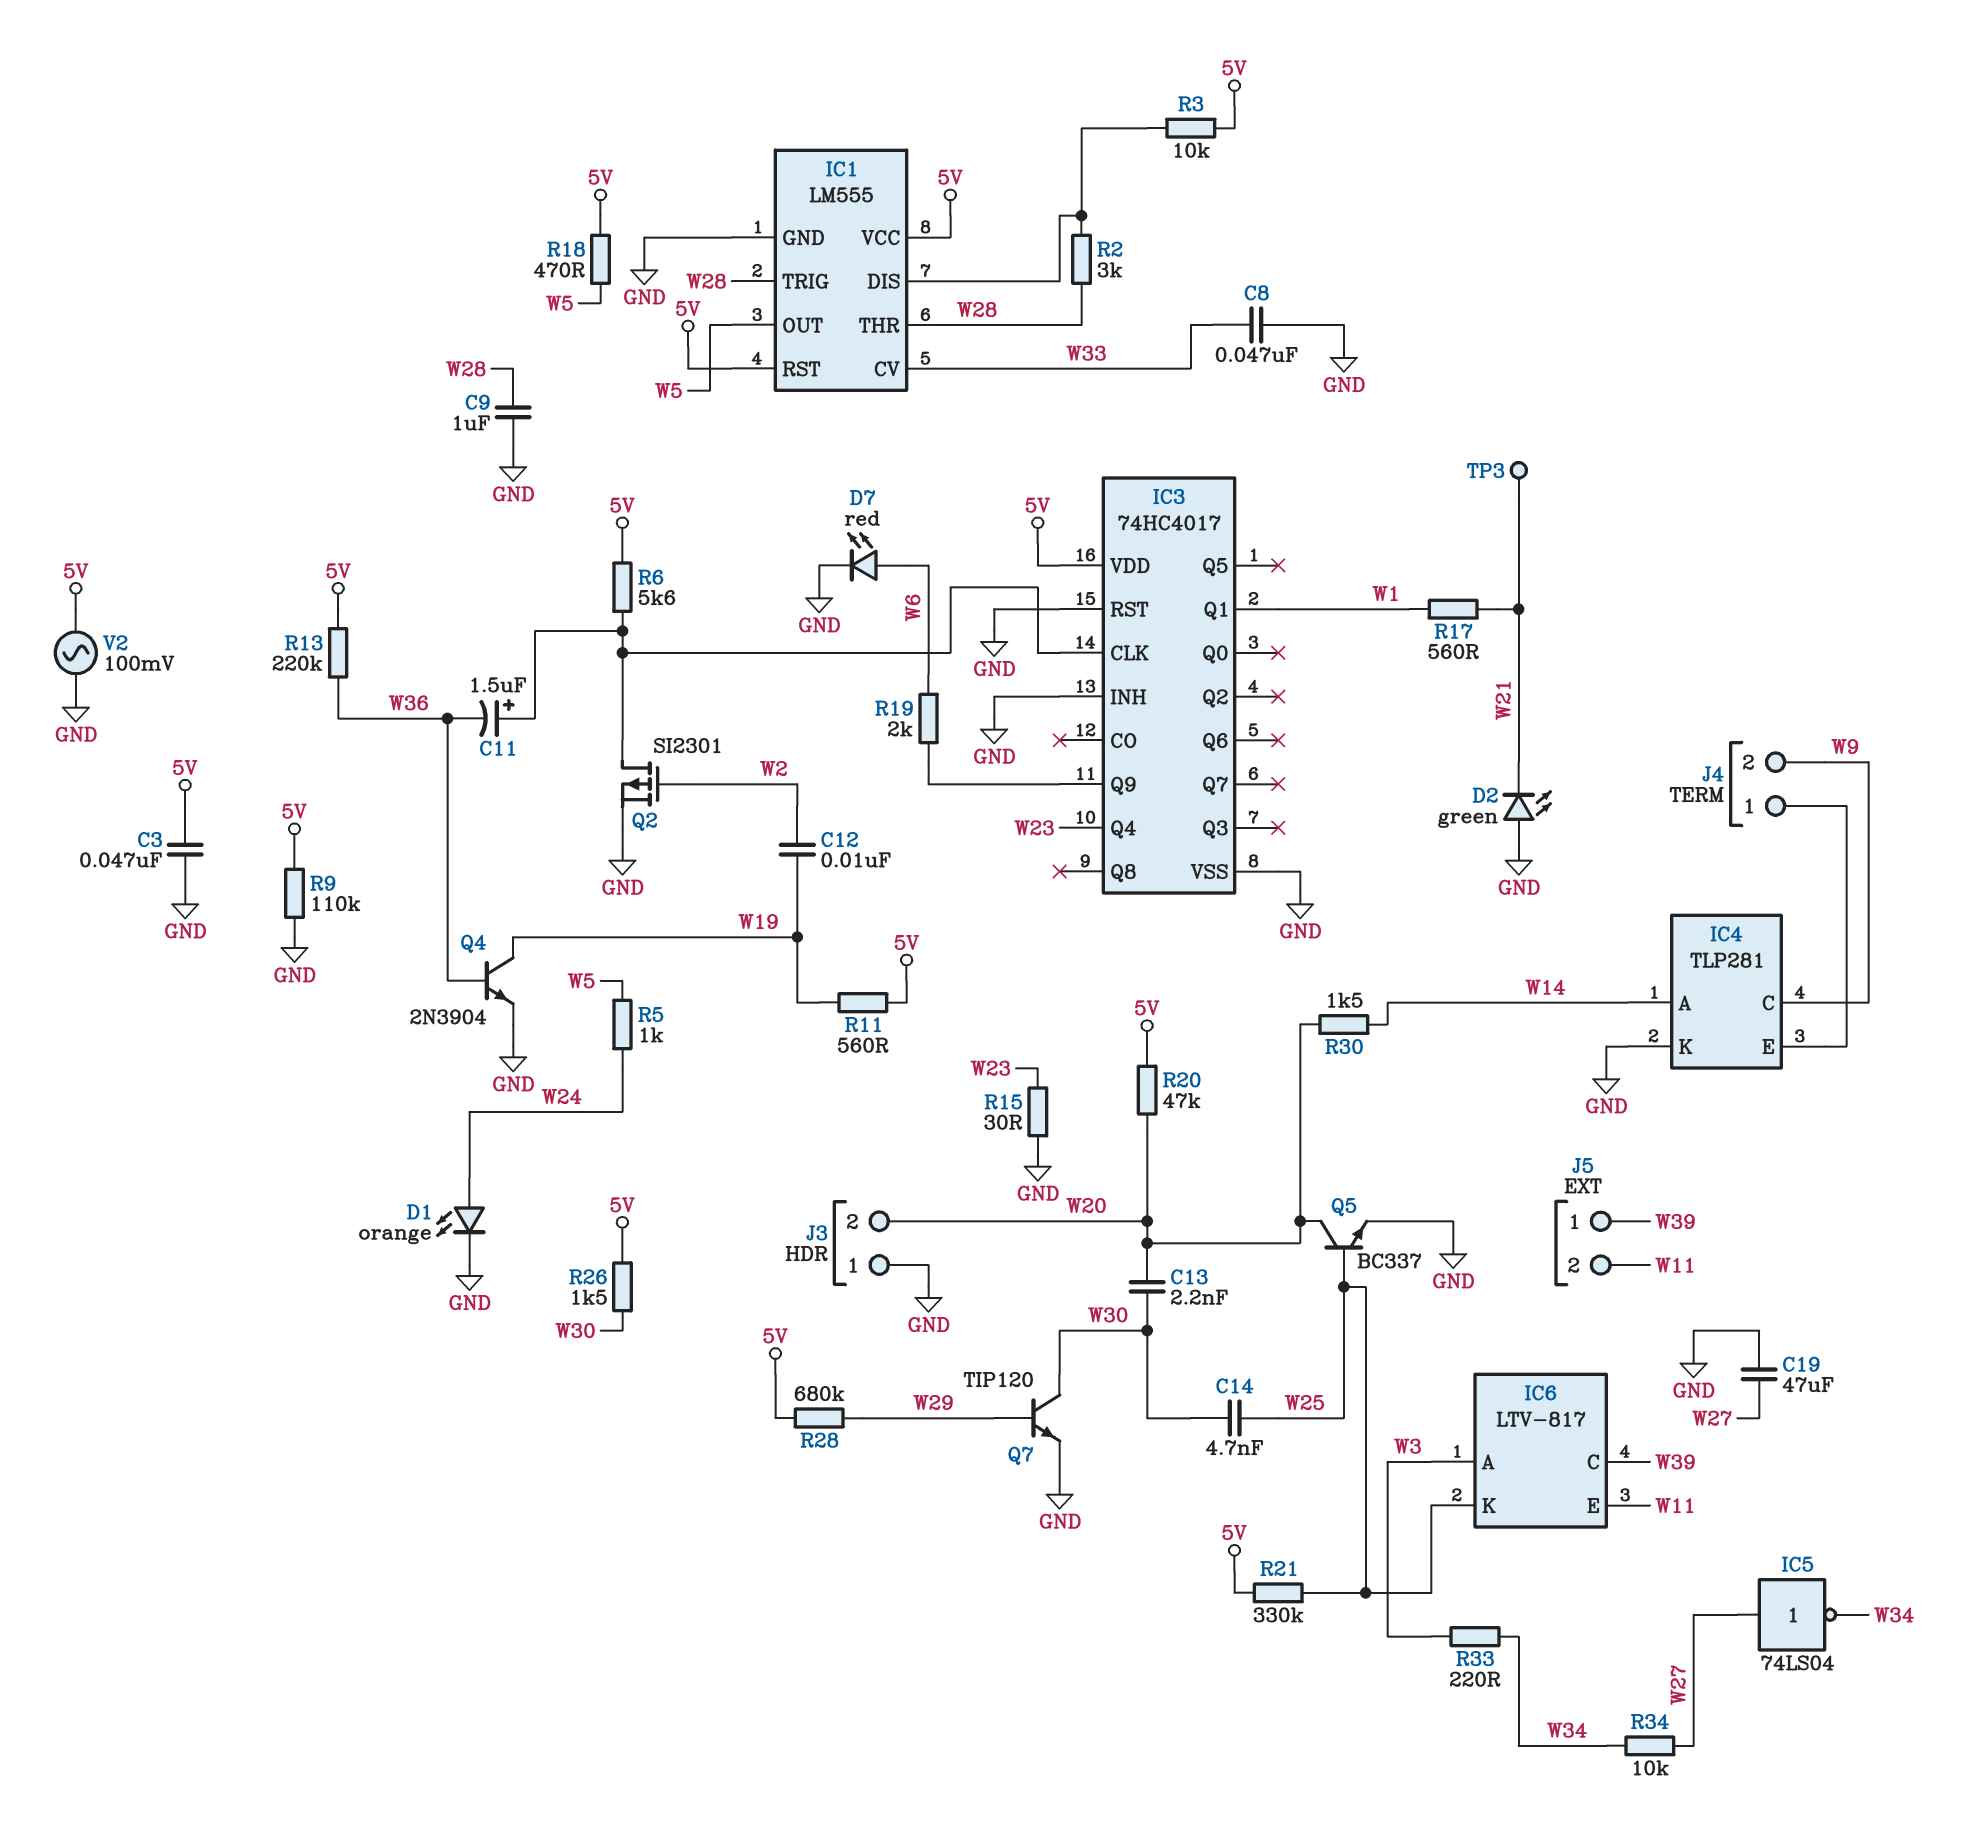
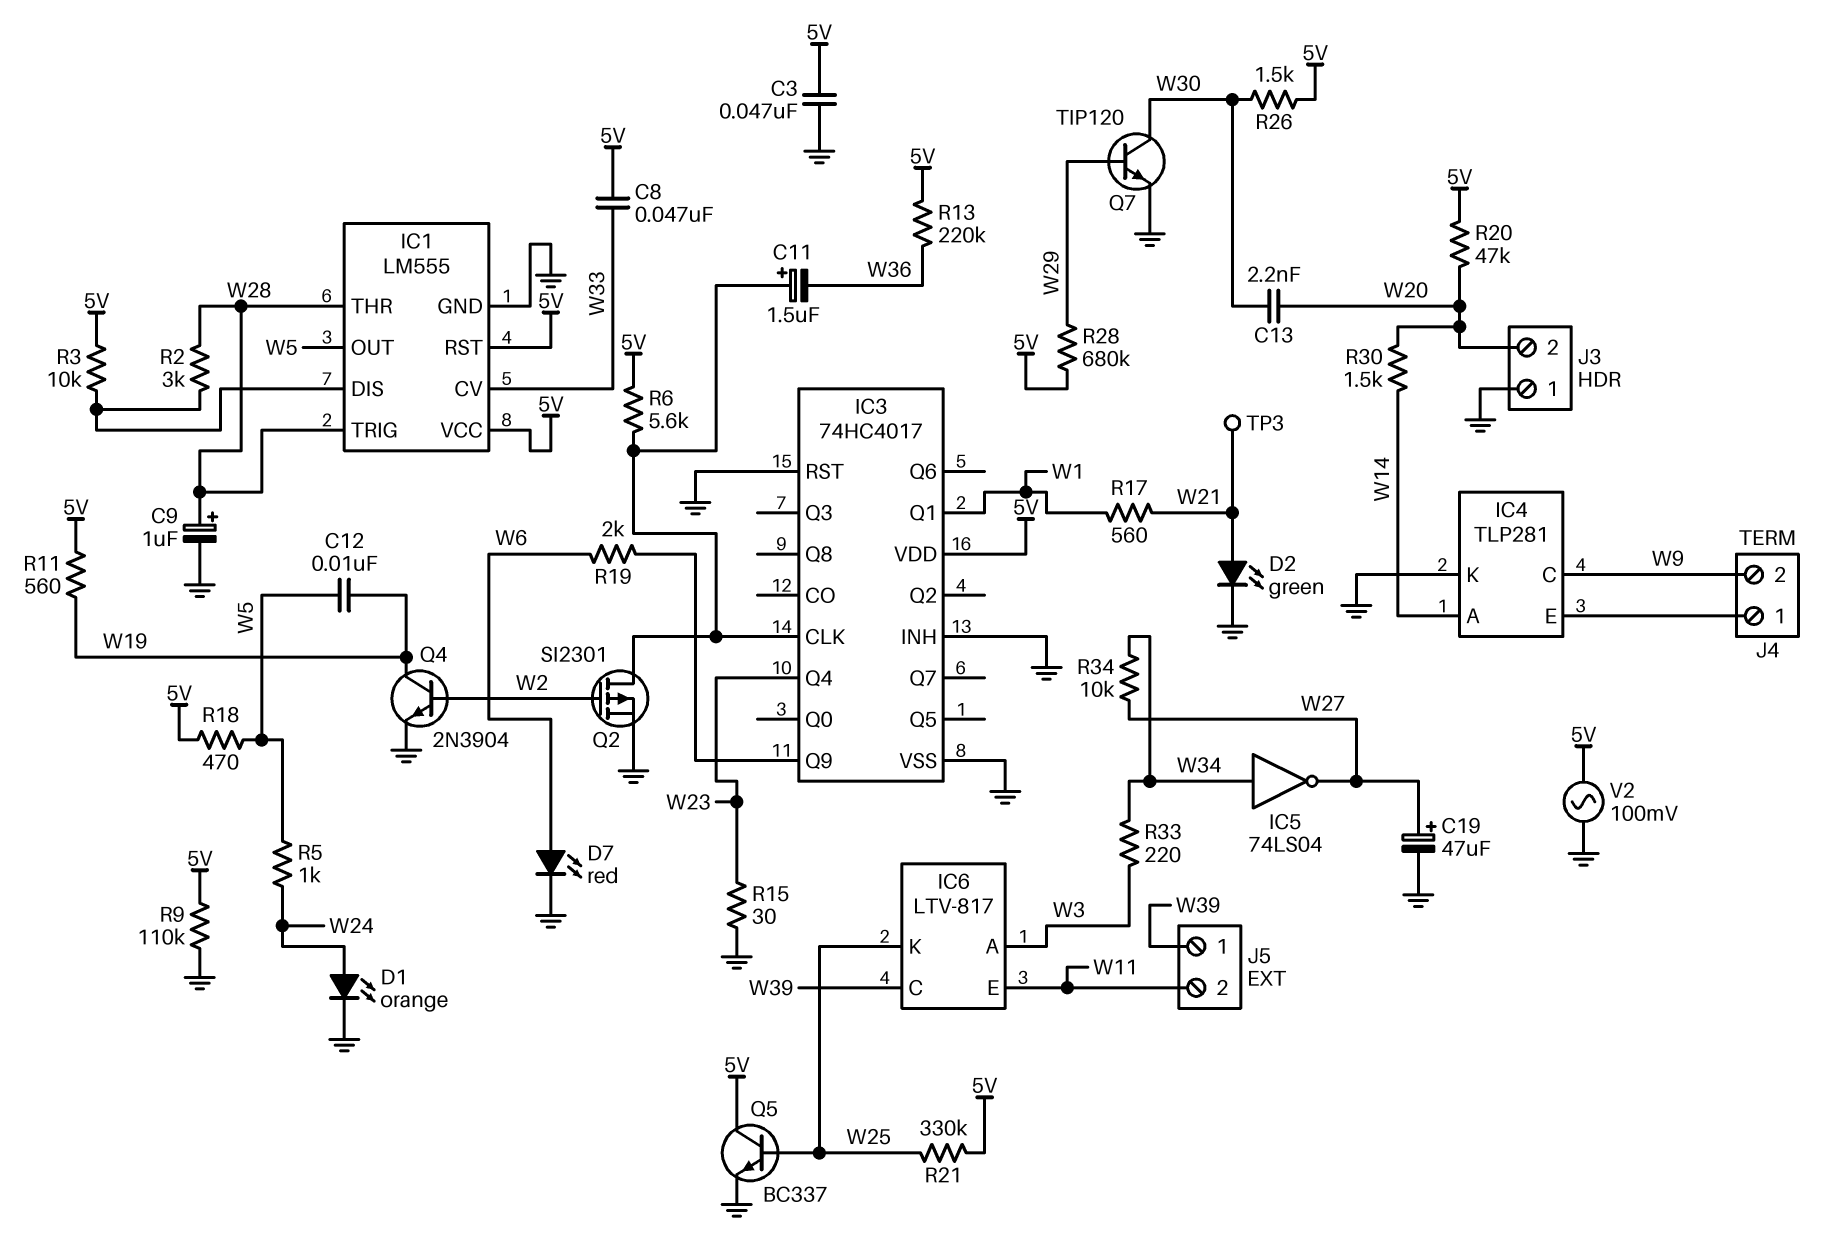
C8: 47nF (GND, W33) -> 47nF (5V, W33)
C9: 1uF (GND, W28) -> 1uF (plus W28, minus GND)
C12: 10nF (W2, W19) -> 10nF (W5, W19)
C14: 4.7nF (W25, W30) -> none
C19: 47uF (GND, W27) -> 47uF (plus W27, minus GND)
D2: LED green (A GND, K W21) -> LED green (A W21, K GND)
IC5: NOT 74LS04 (in W27, out W34) -> NOT 74LS04 (in W34, out W27)
Q4: NPN 2N3904 (B W36, C W19, E GND) -> NPN 2N3904 (B W2, C W19, E GND)
Q5: NPN BC337 (B W25, C W20, E GND) -> NPN BC337 (B W25, C 5V, E GND)

